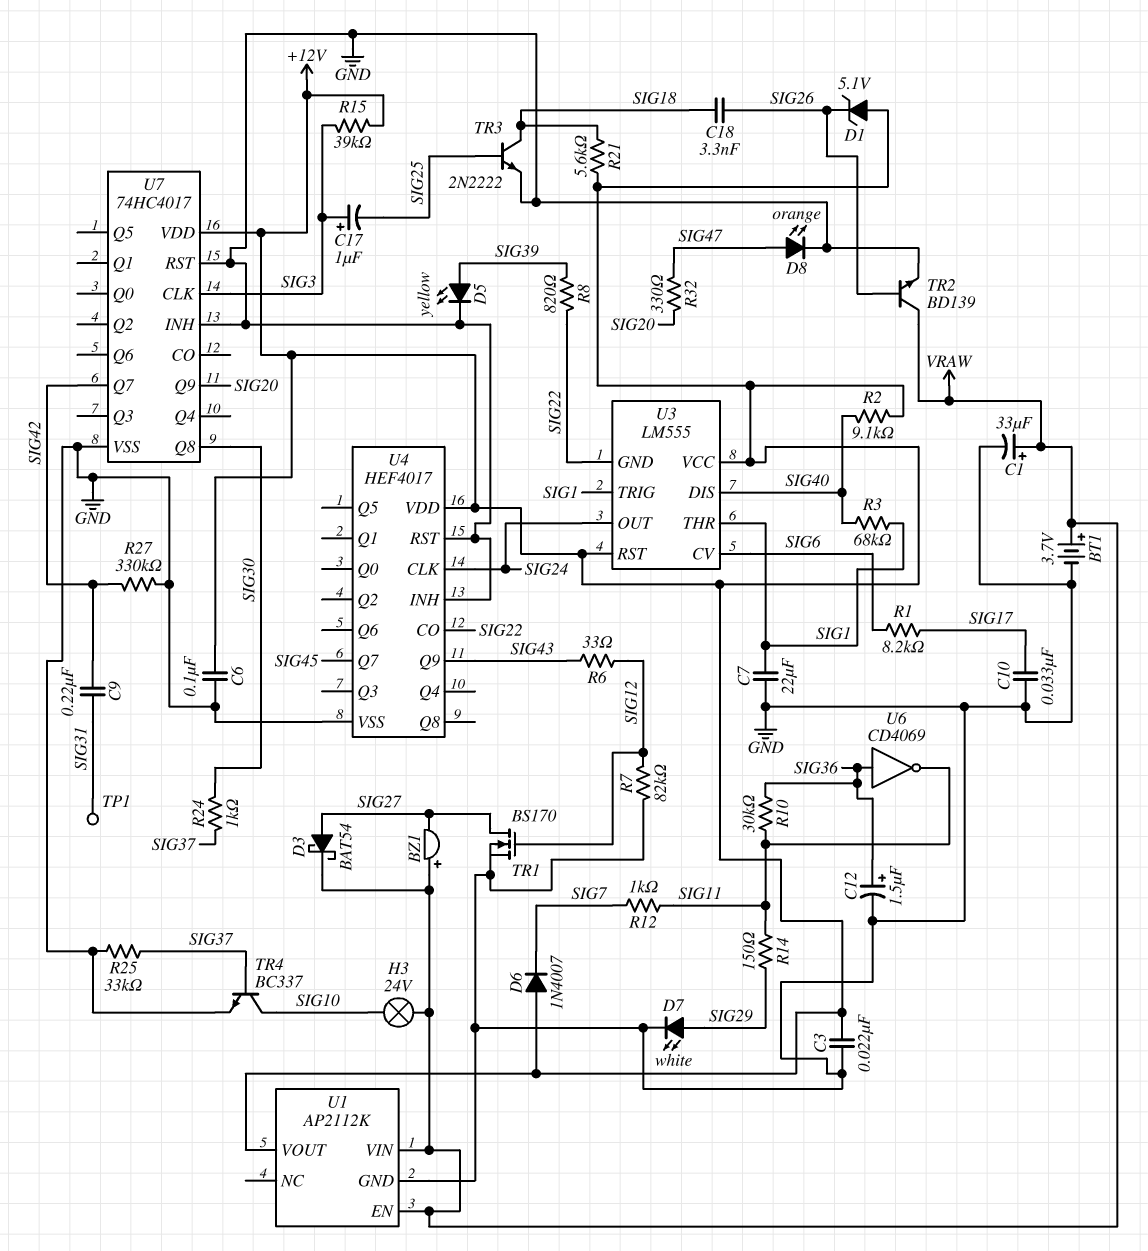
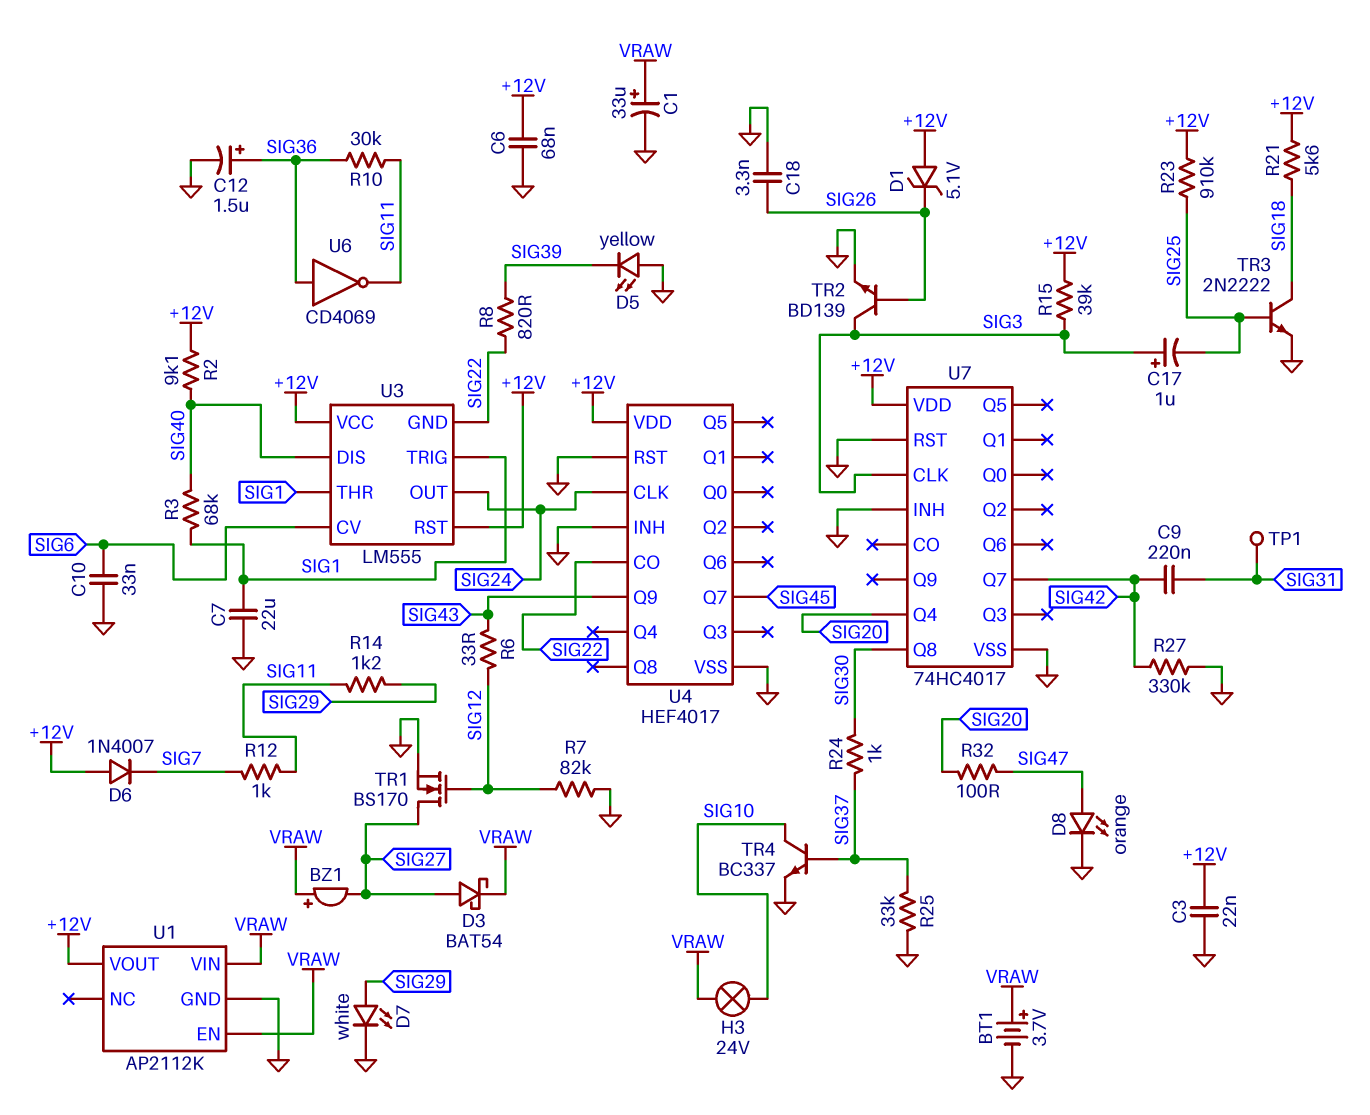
C6: 100nF (+12V, GND) -> 68nF (+12V, GND)
C10: 33nF (GND, SIG17) -> 33nF (GND, SIG6)
C18: 3.3nF (SIG18, SIG26) -> 3.3nF (GND, SIG26)
D5: LED yellow (A SIG39, K GND) -> LED yellow (A GND, K SIG39)
R1: 8.2k (SIG6, SIG17) -> none
R14: 150 (SIG11, SIG29) -> 1.2k (SIG11, SIG29)
R23: none -> 910k (+12V, SIG25)
R32: 330 (SIG20, SIG47) -> 100 (SIG20, SIG47)
TR2: NPN BD139 (B SIG26, C VRAW, E GND) -> NPN BD139 (B SIG26, C SIG3, E GND)
U7 pin Q4: none -> SIG20
U7 pin Q9: SIG20 -> none

